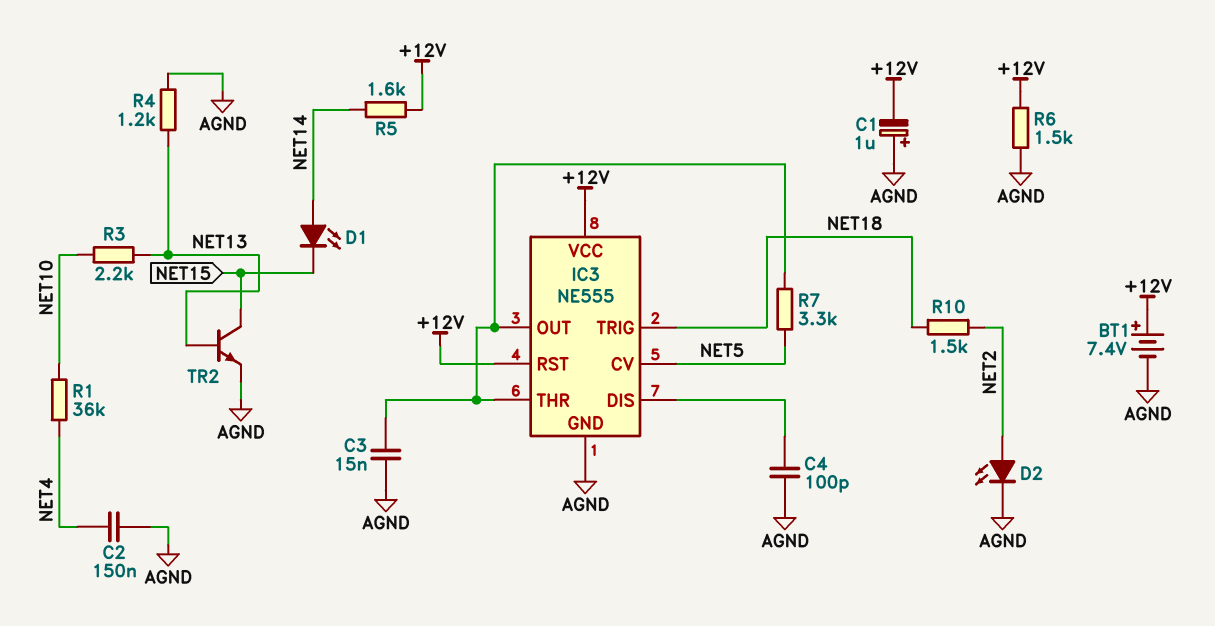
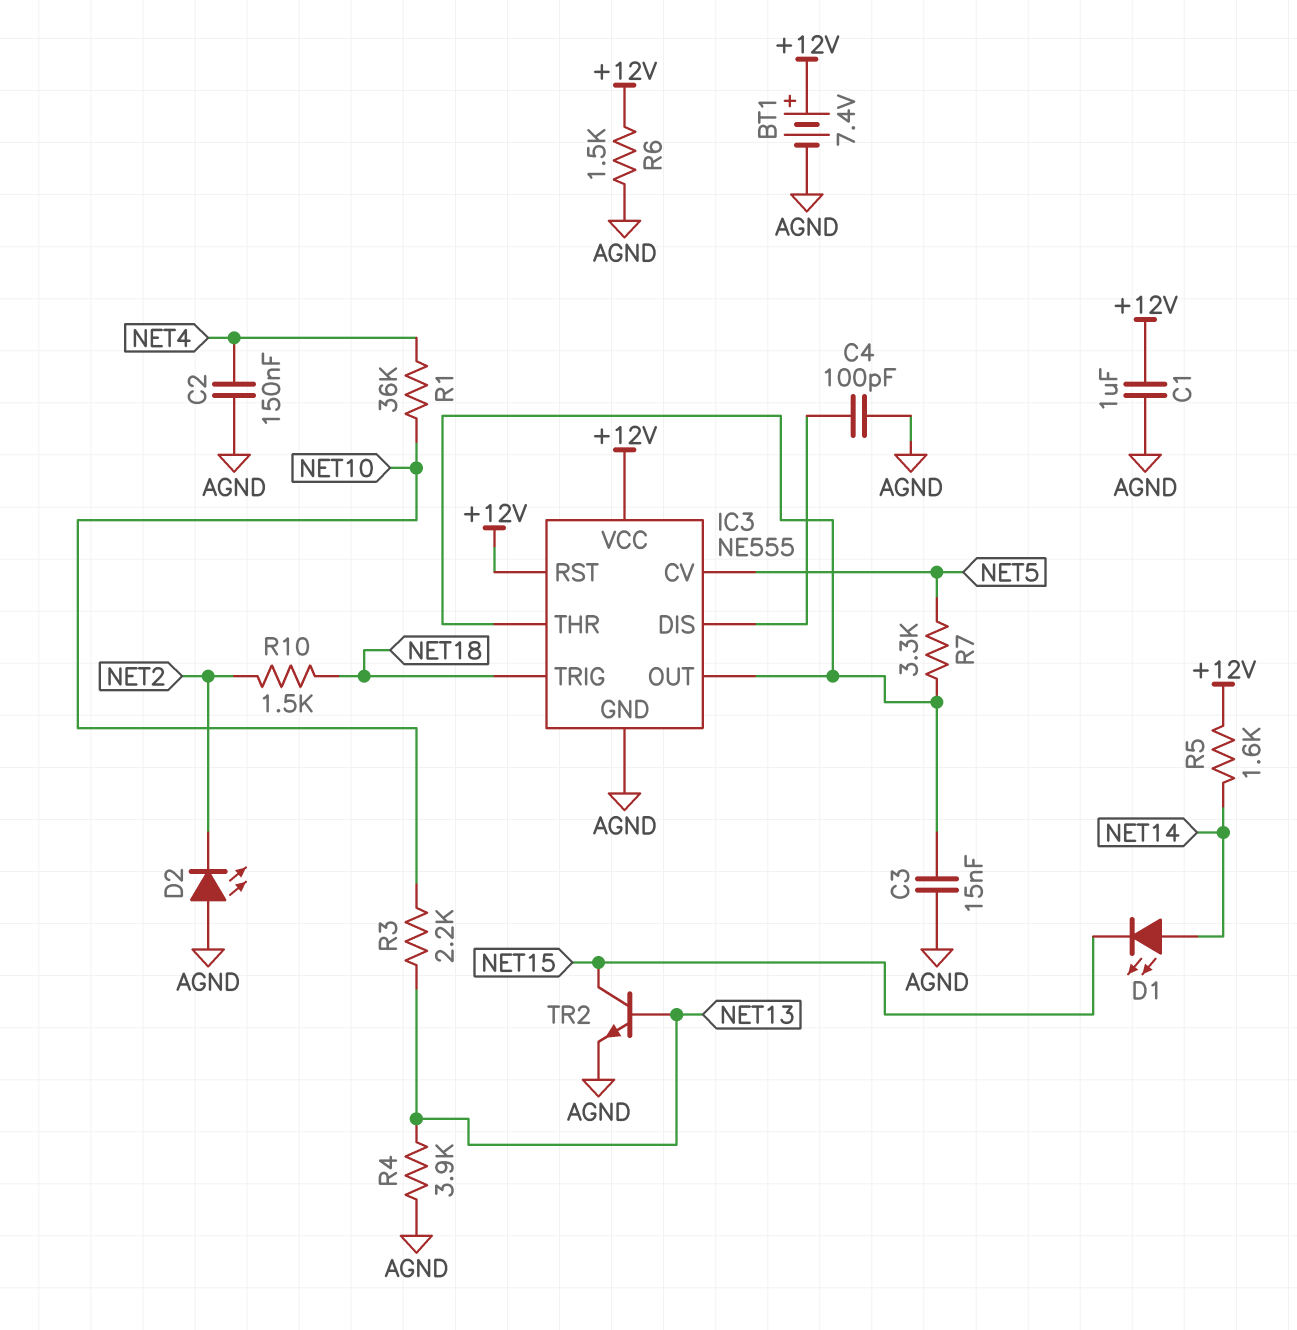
C1: 1uF (plus AGND, minus +12V) -> 1uF (+12V, AGND)
D2: LED (A NET2, K AGND) -> LED (A AGND, K NET2)
R4: 1.2k (AGND, NET13) -> 3.9k (AGND, NET13)

